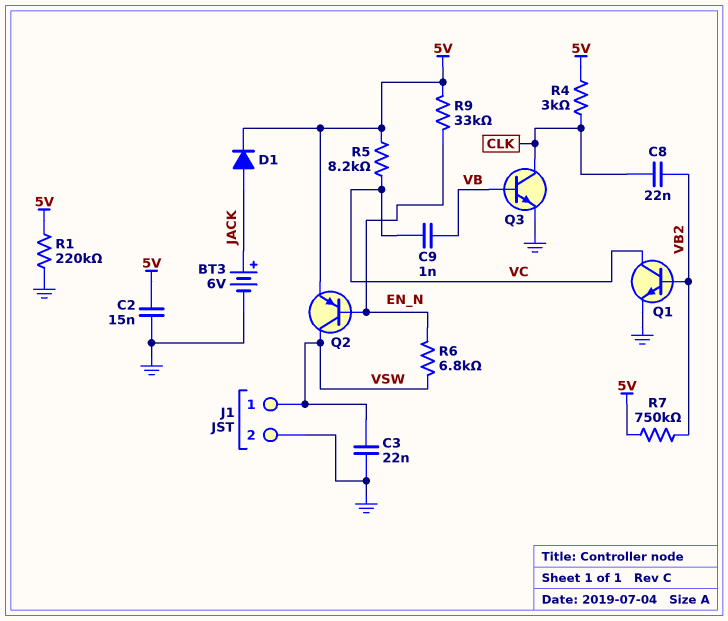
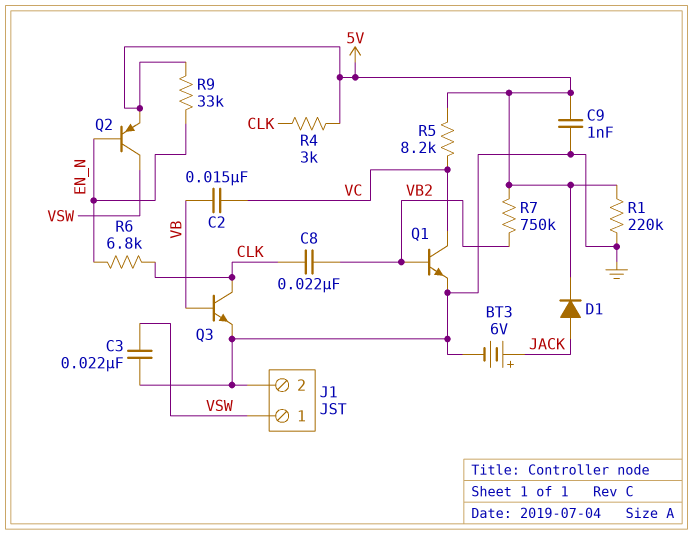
C2: 15nF (5V, GND) -> 15nF (VB, VC)
C9: 1nF (VB, VC) -> 1nF (5V, GND)
R6: 6.8k (EN_N, VSW) -> 6.8k (CLK, EN_N)

